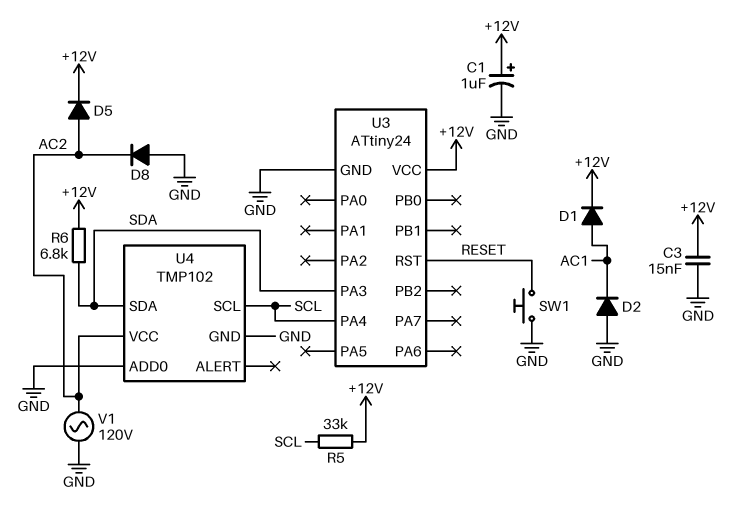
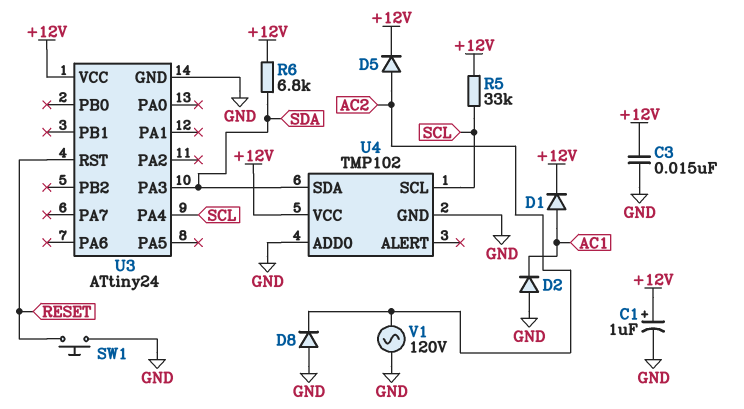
U4 pin VCC: AC2 -> +12V

